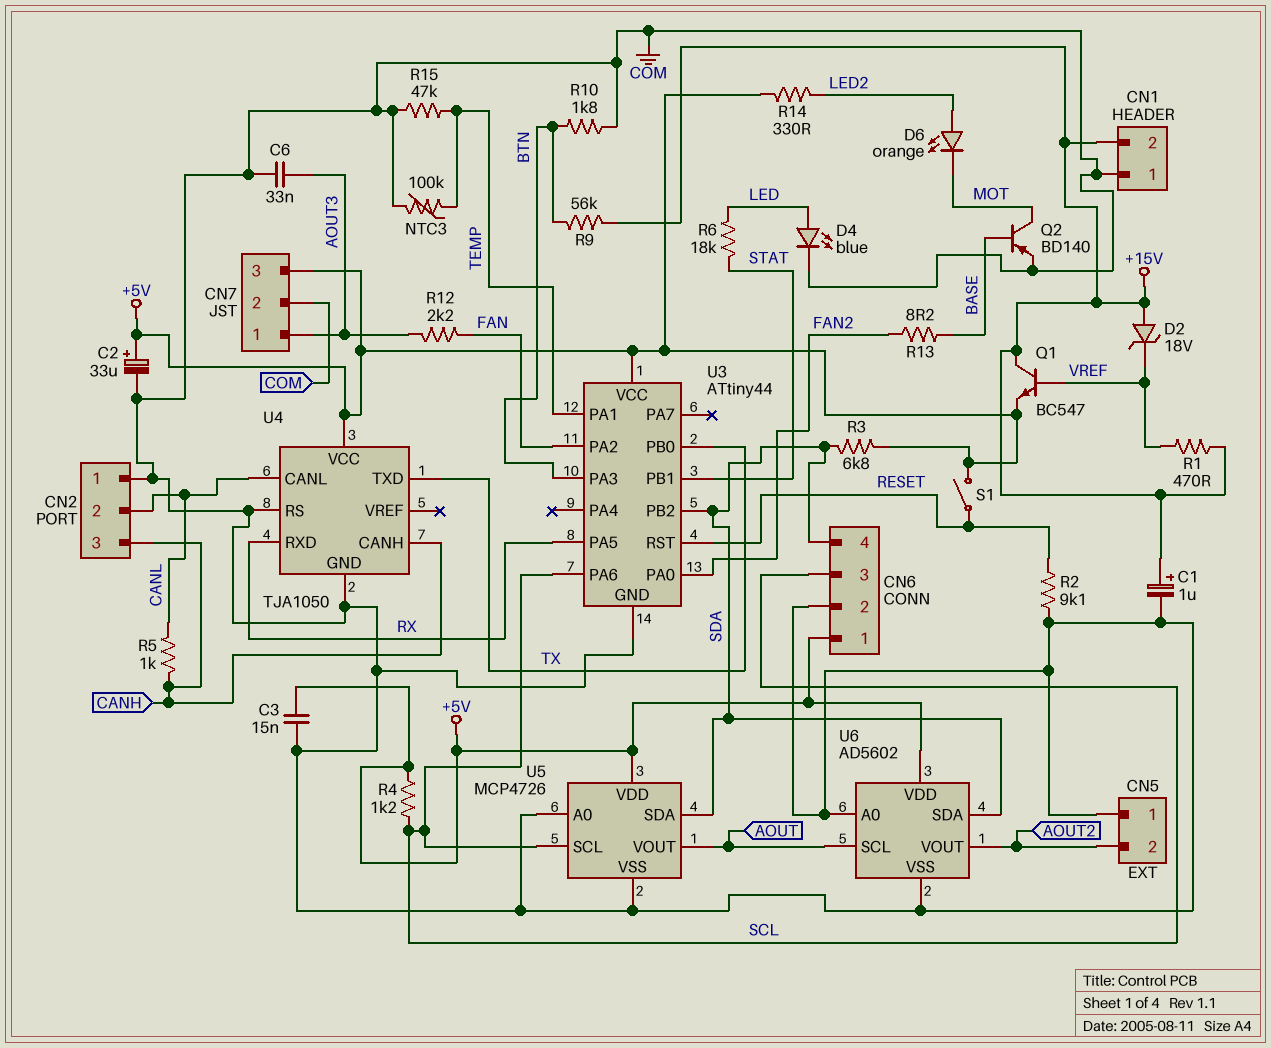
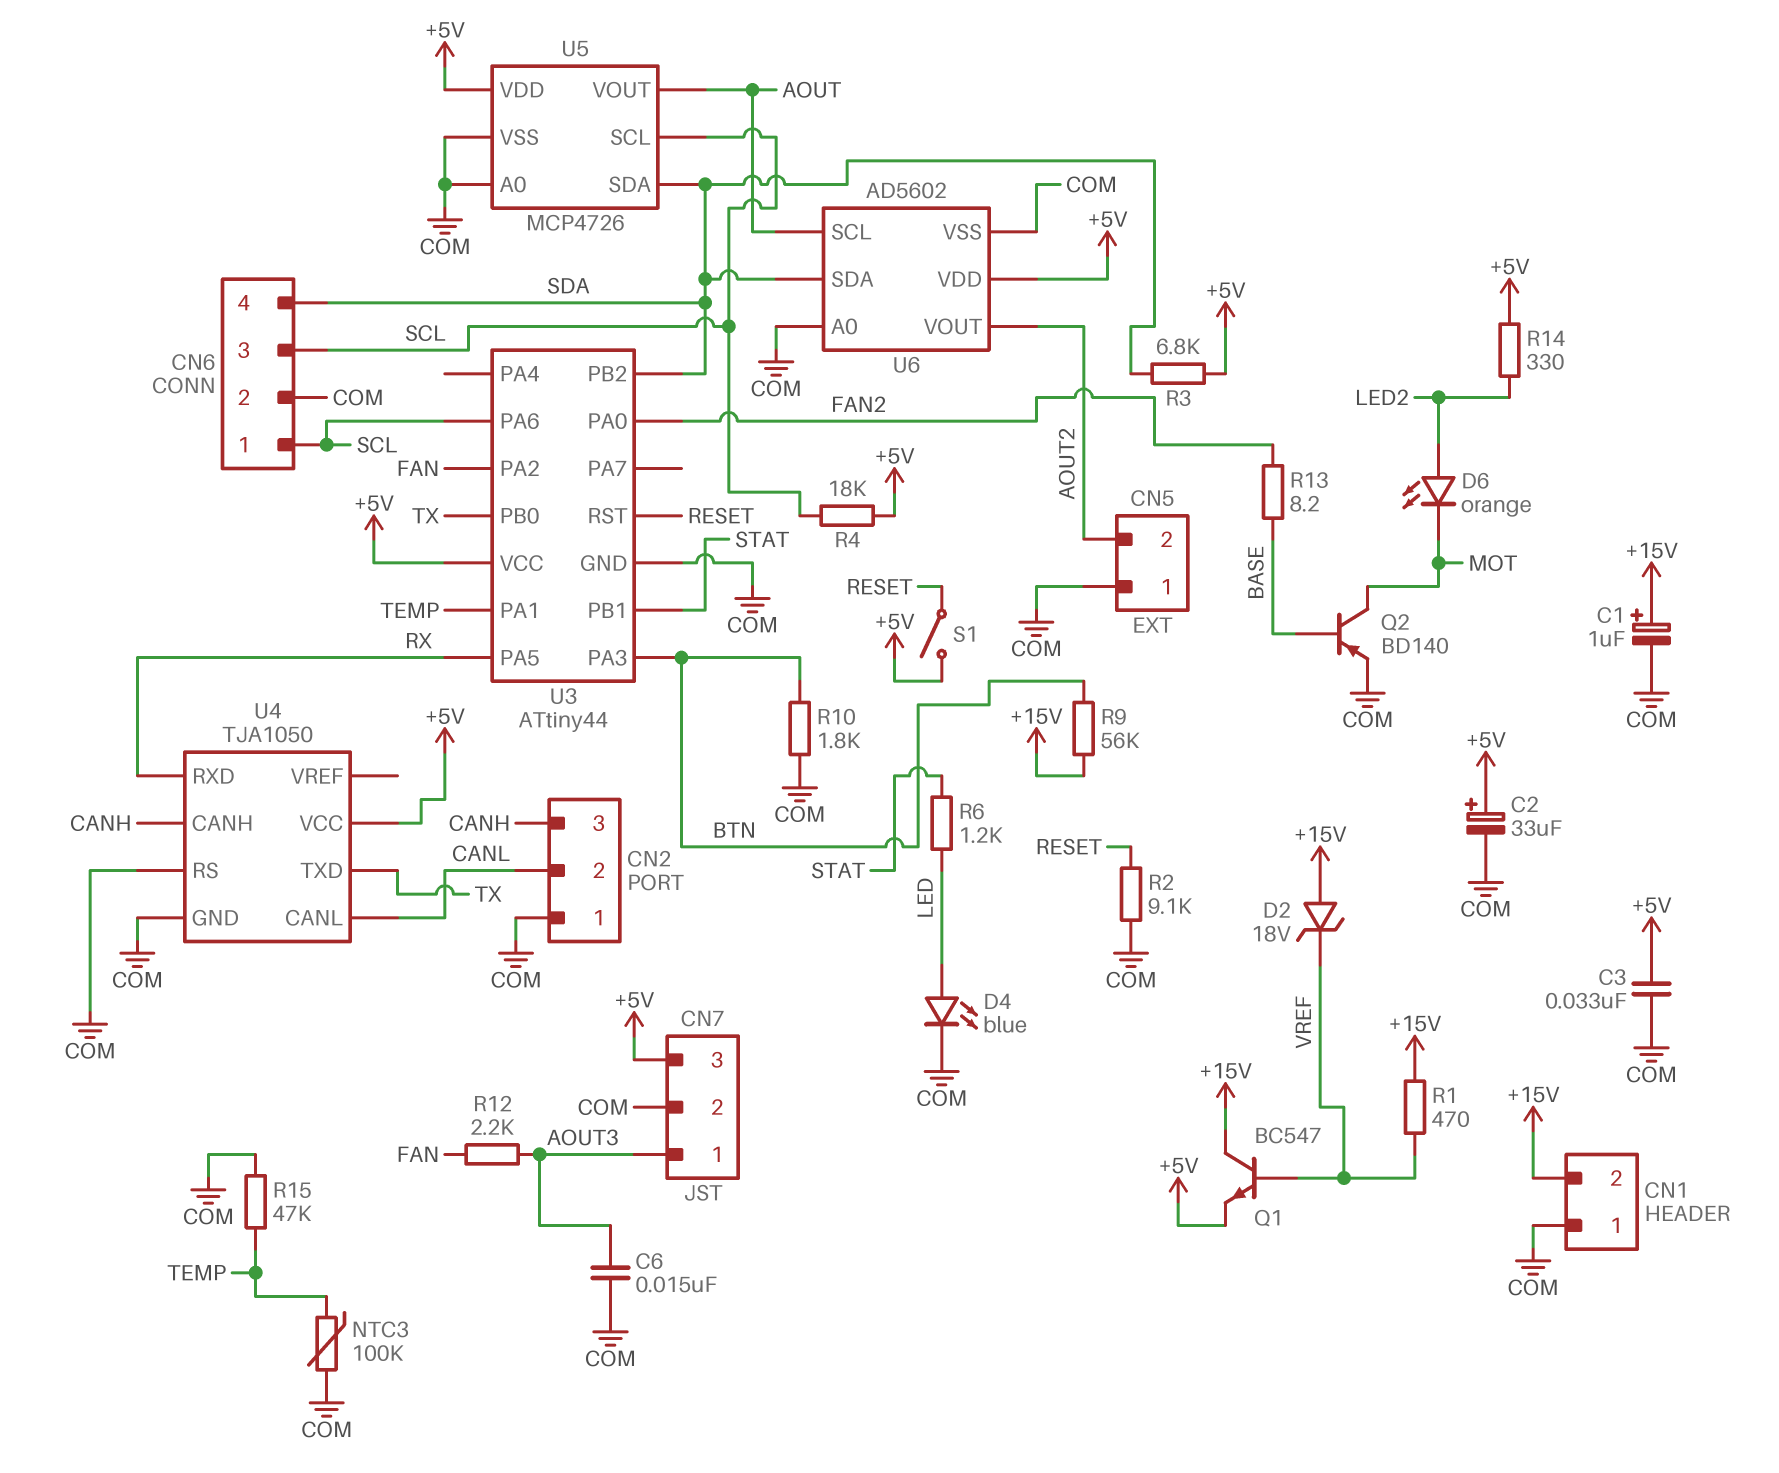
C3: 15nF (+5V, COM) -> 33nF (+5V, COM)
C6: 33nF (AOUT3, COM) -> 15nF (AOUT3, COM)
CN6 pin 1: +5V -> SCL
R4: 1.2k (+5V, SCL) -> 18k (+5V, SCL)
R5: 1k (CANH, CANL) -> none
R6: 18k (LED, STAT) -> 1.2k (LED, STAT)

